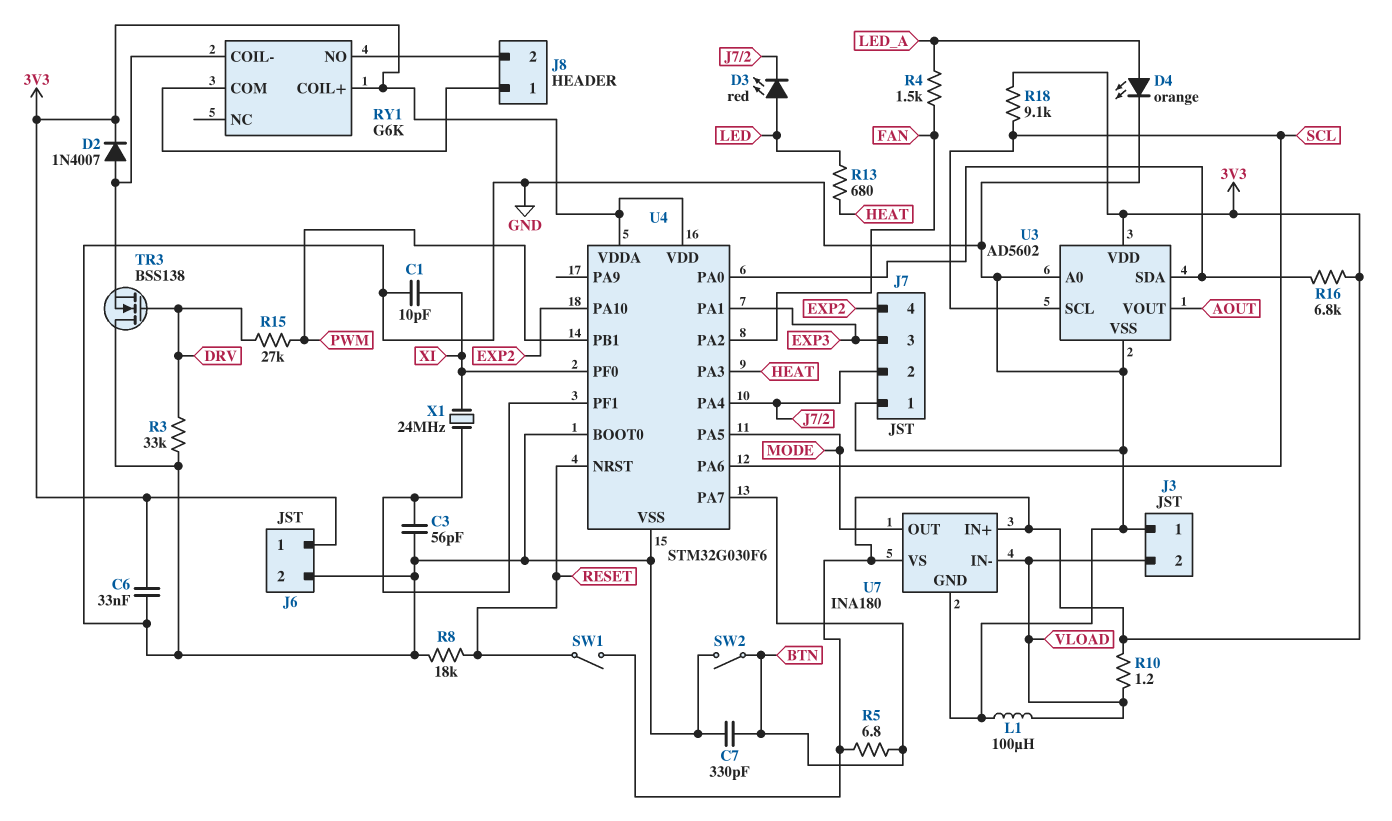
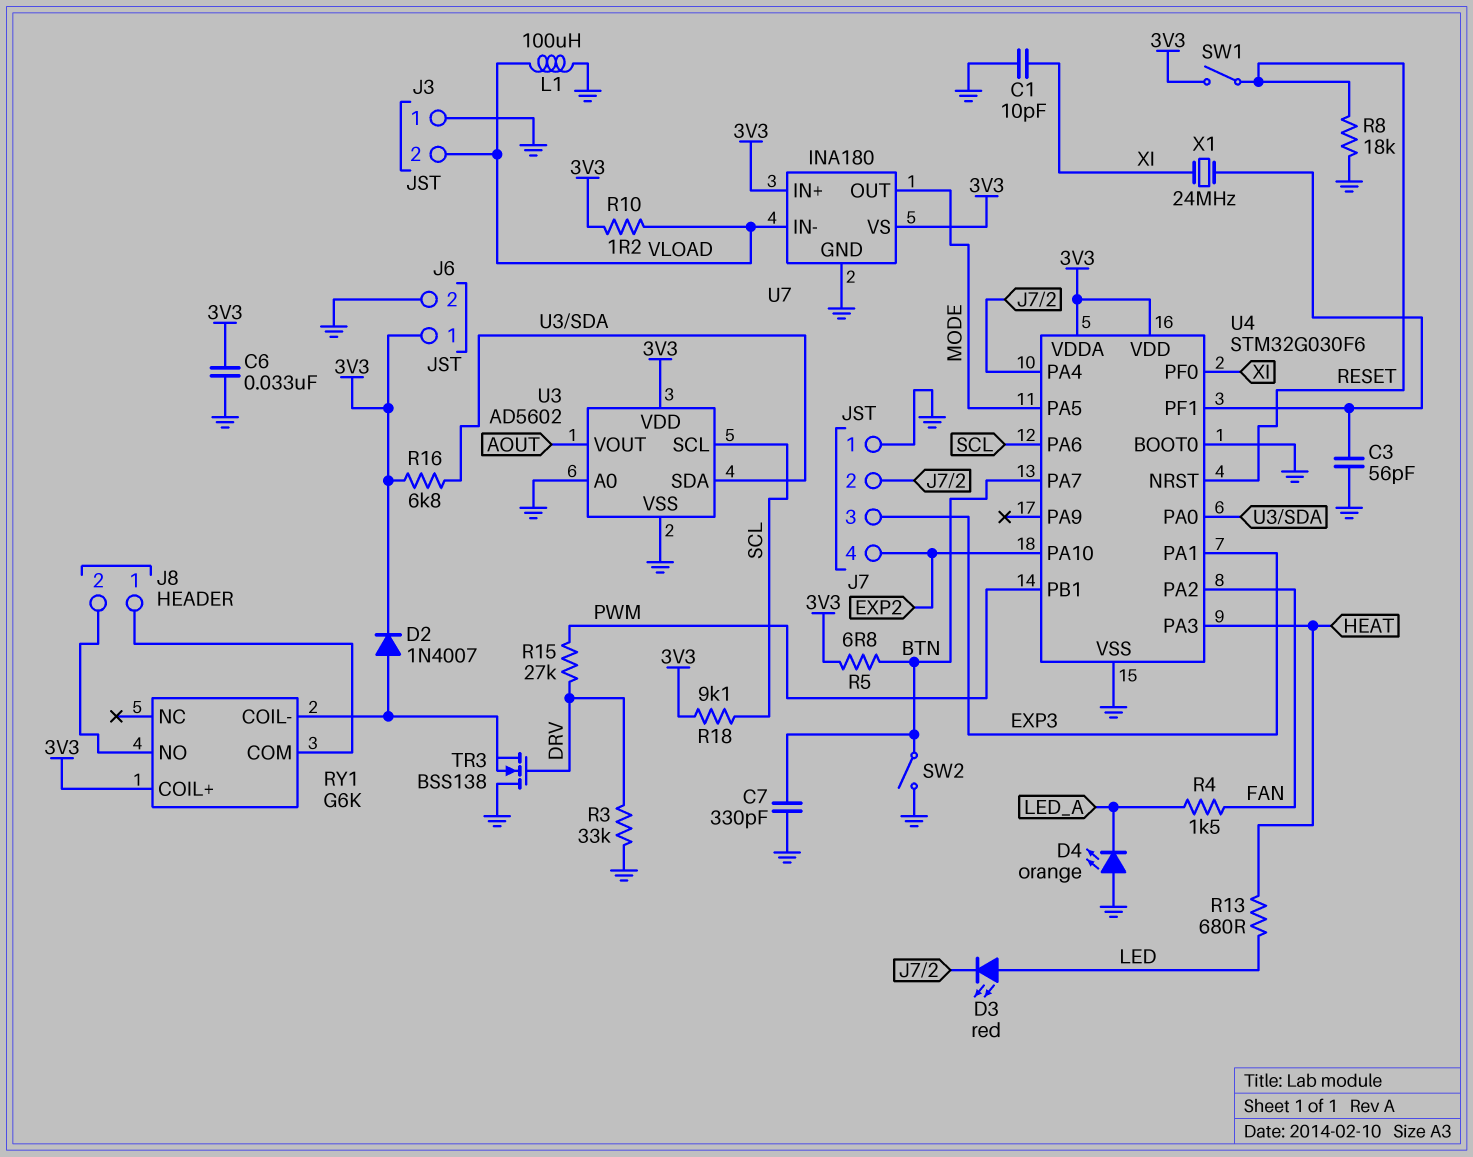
D4: LED orange (A LED_A, K GND) -> LED orange (A GND, K LED_A)

